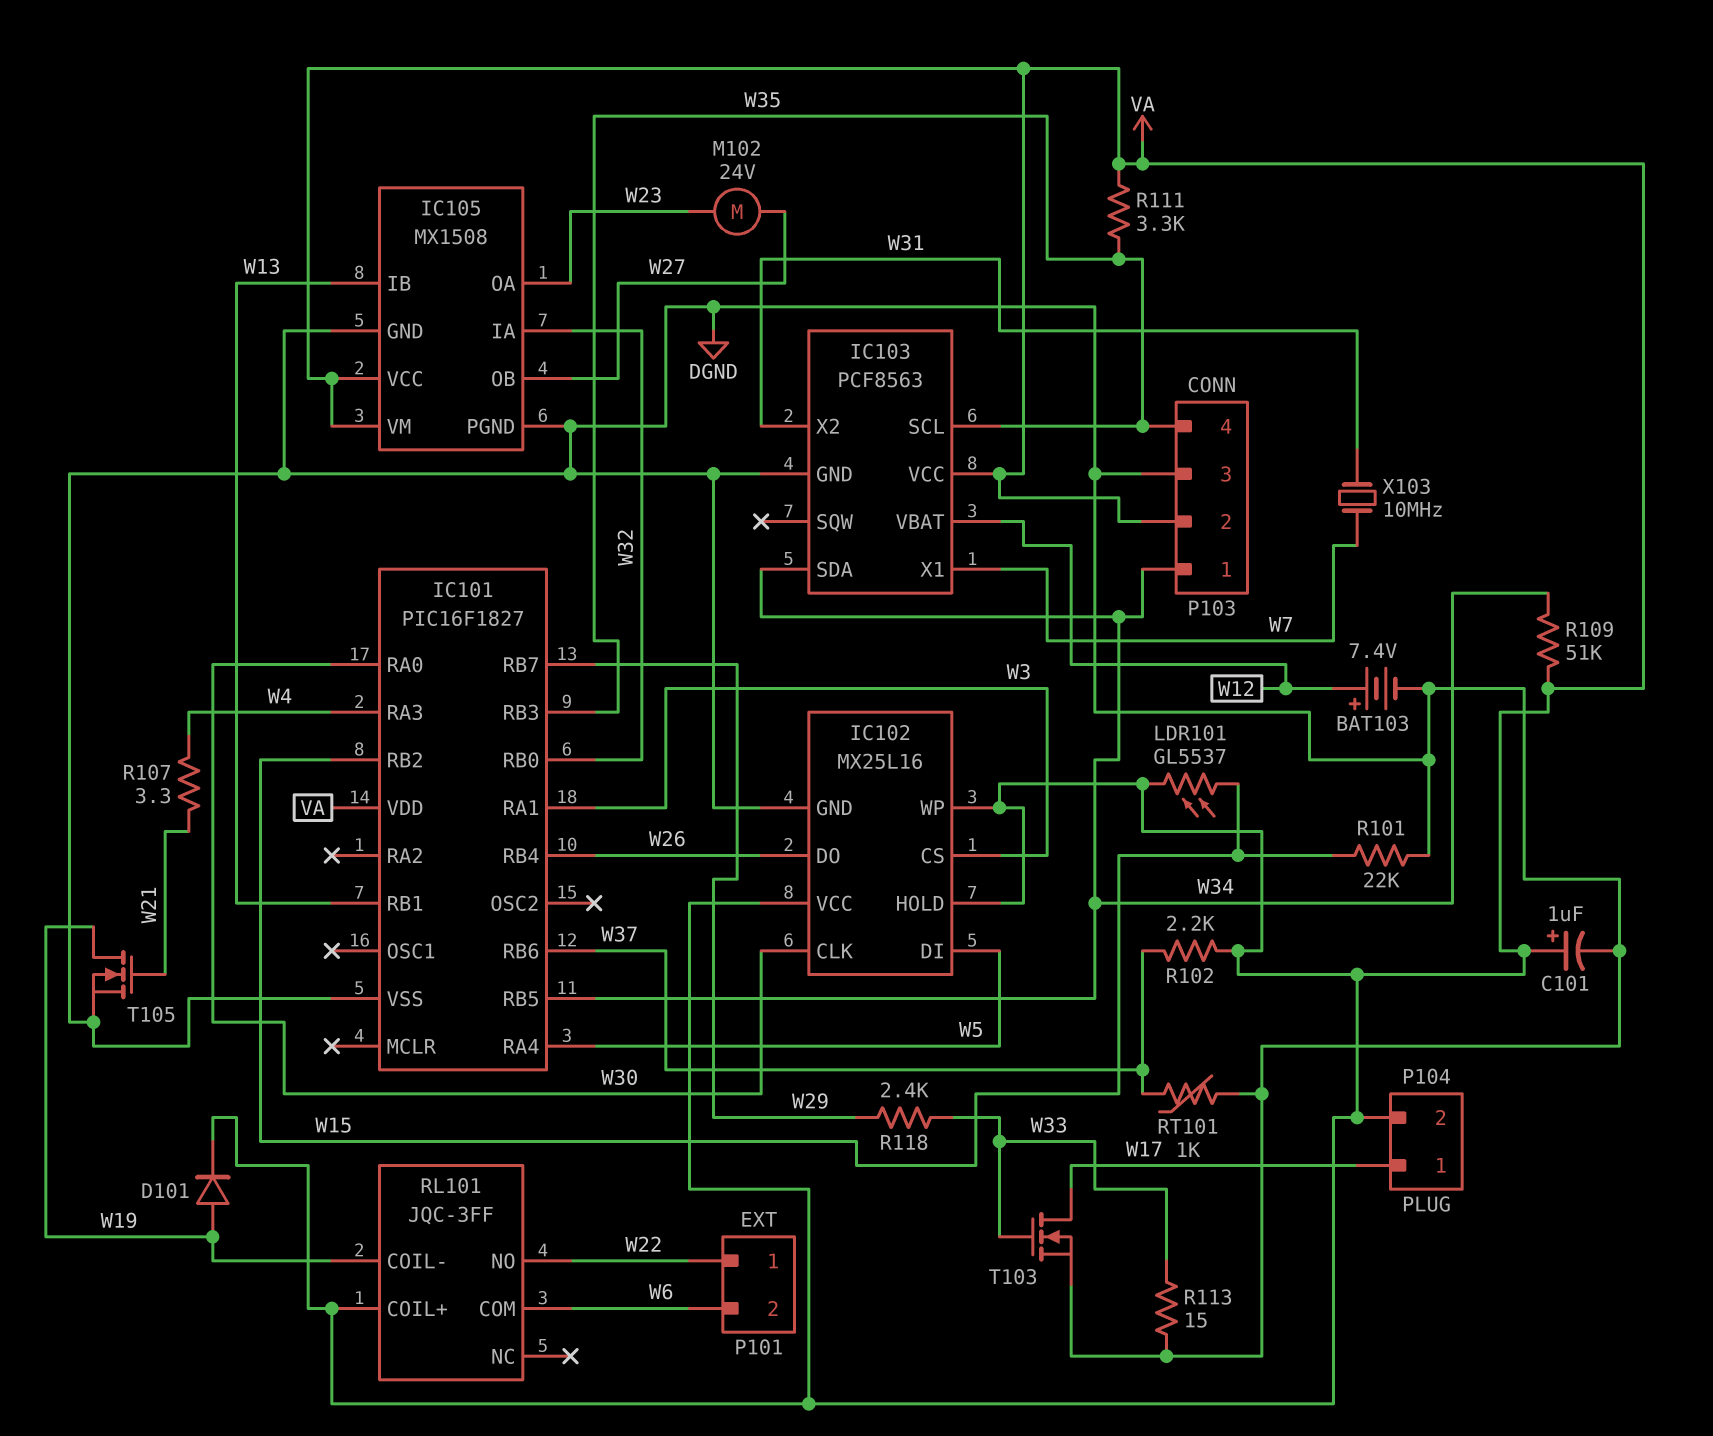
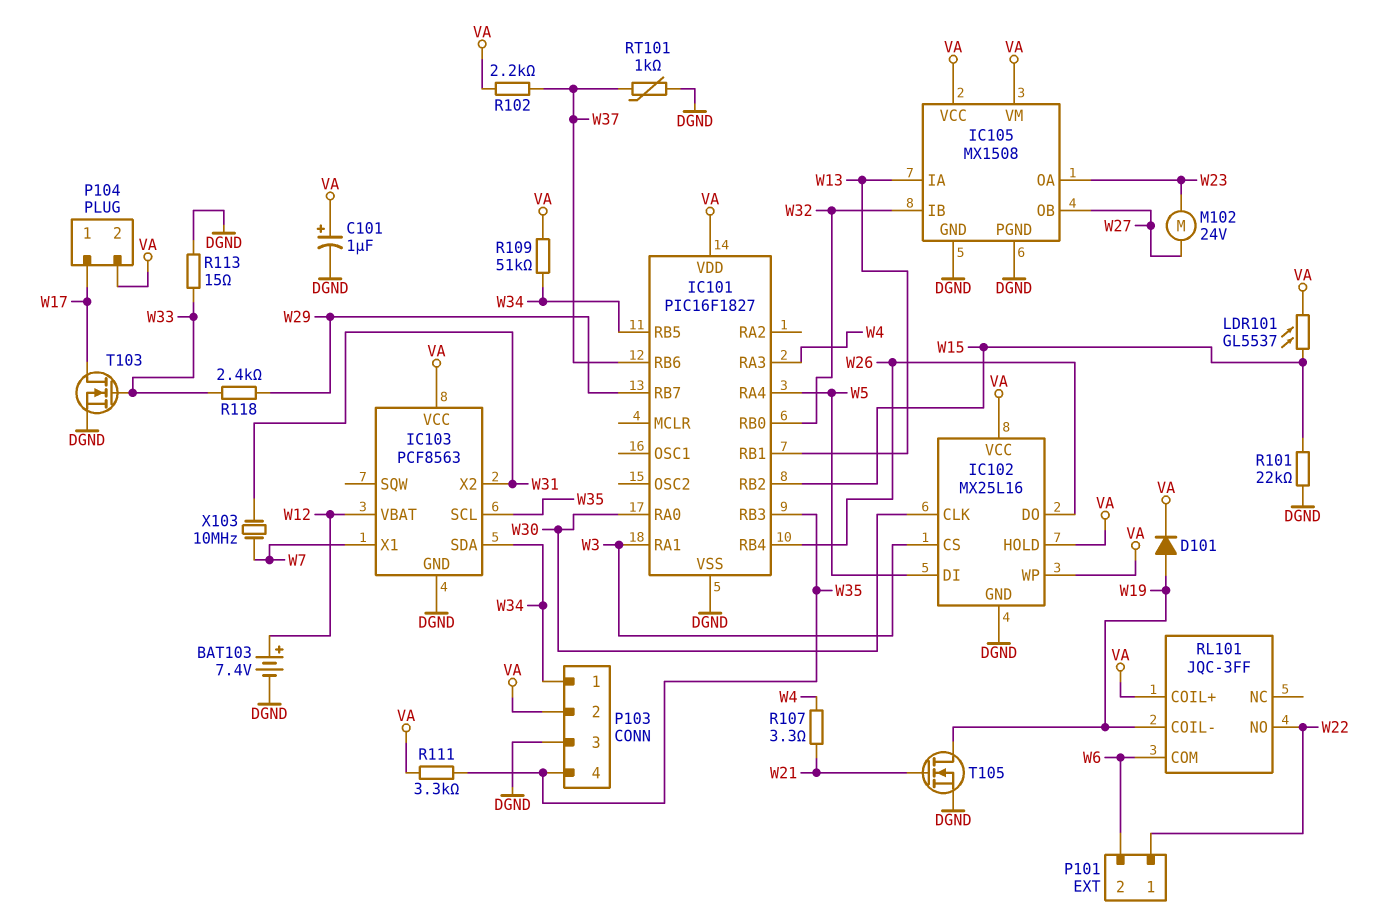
IC105 pin IA: W32 -> W13
IC105 pin IB: W13 -> W32

